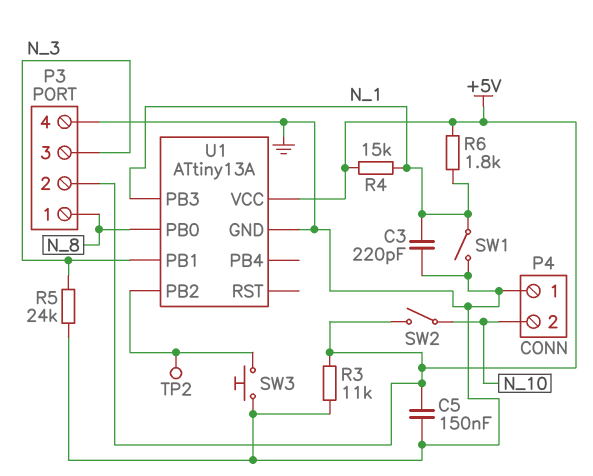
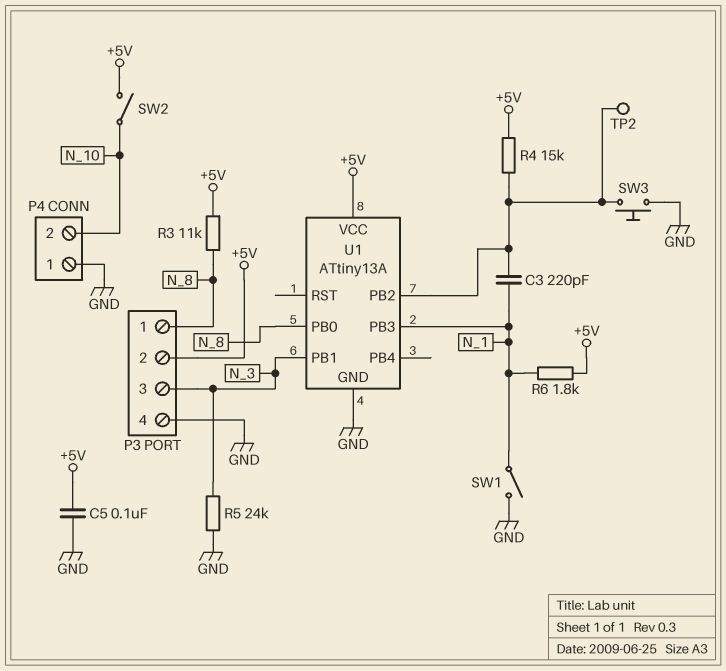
C3: 220pF (GND, N_1) -> 220pF (N_1, U1/PB2)
C5: 150nF (+5V, GND) -> 100nF (+5V, GND)
R3: 11k (+5V, GND) -> 11k (+5V, N_8)
R4: 15k (+5V, N_1) -> 15k (+5V, U1/PB2)

